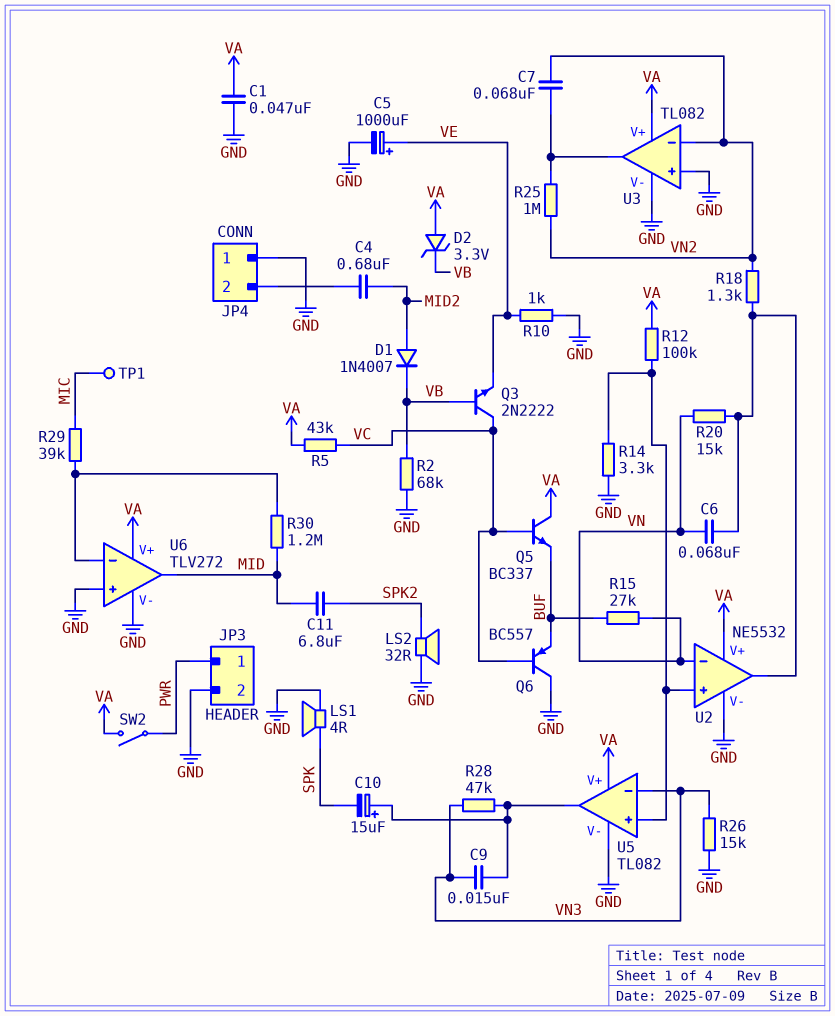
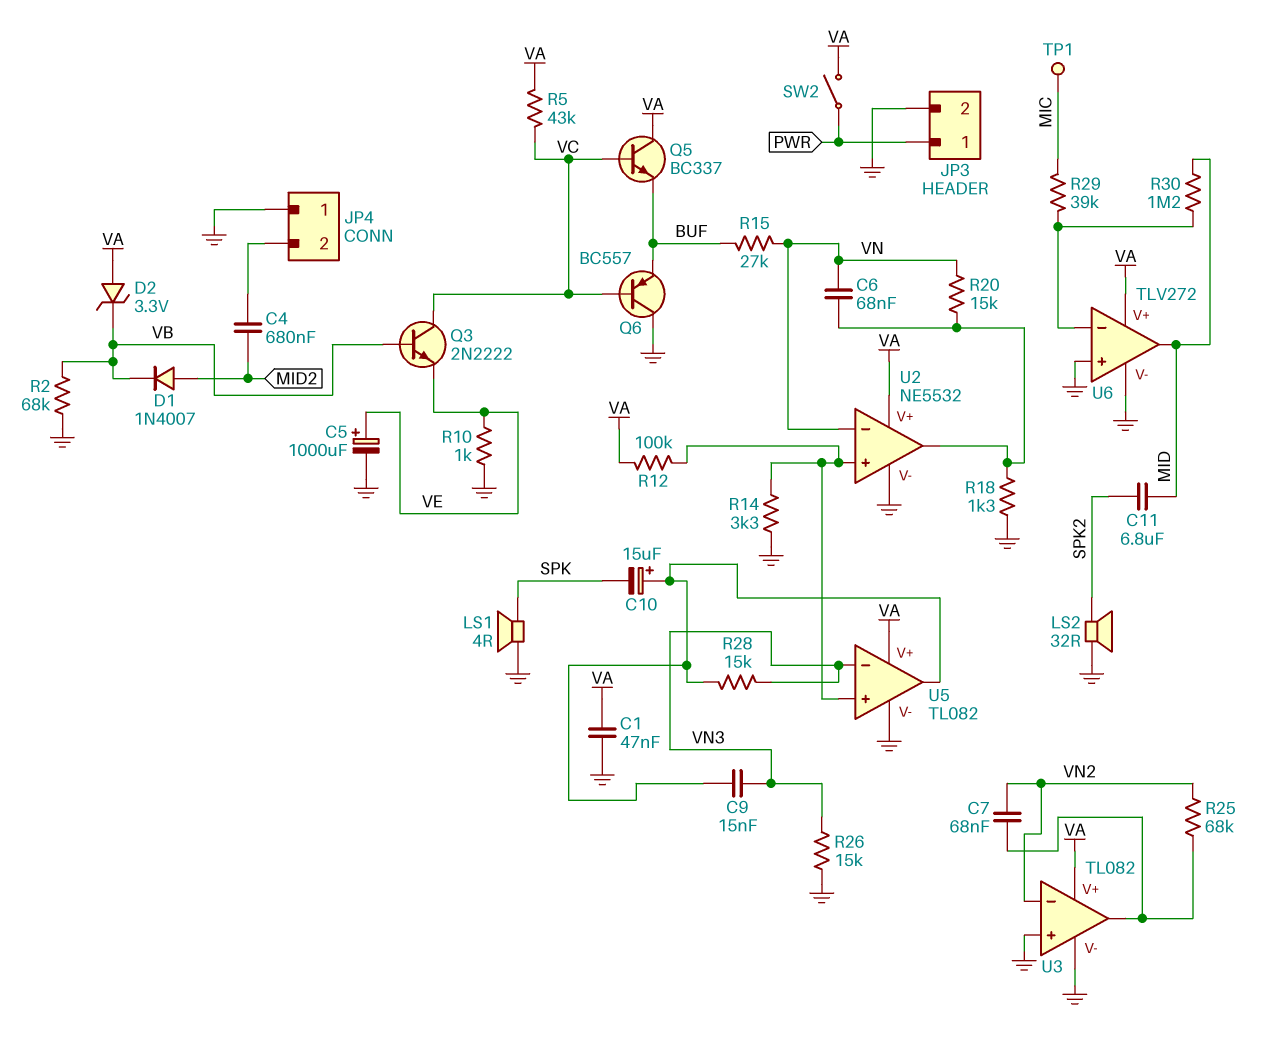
R18: 1.3k (U2/out, VN2) -> 1.3k (GND, U2/out)
R25: 1M (U3/out, VN2) -> 68k (U3/out, VN2)
R28: 47k (U5/out, VN3) -> 15k (U5/out, VN3)

